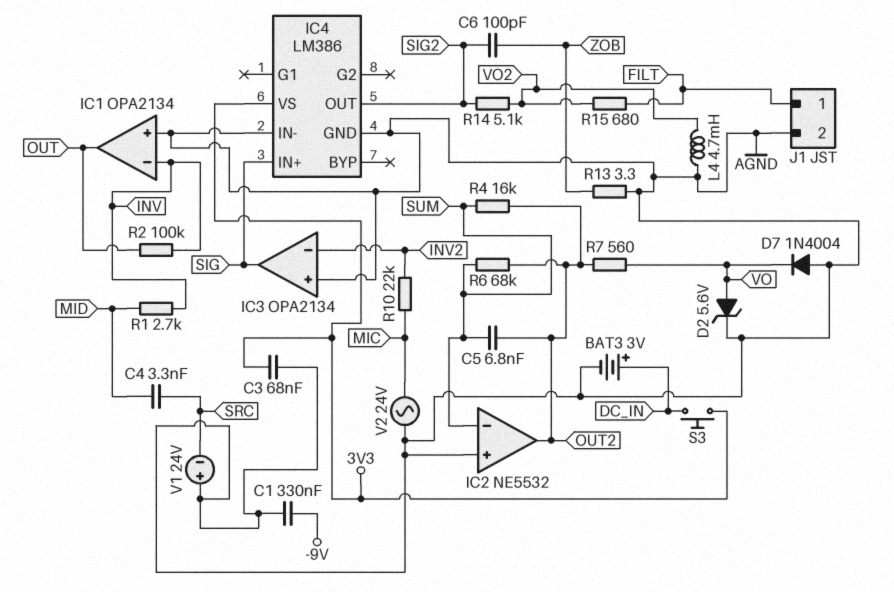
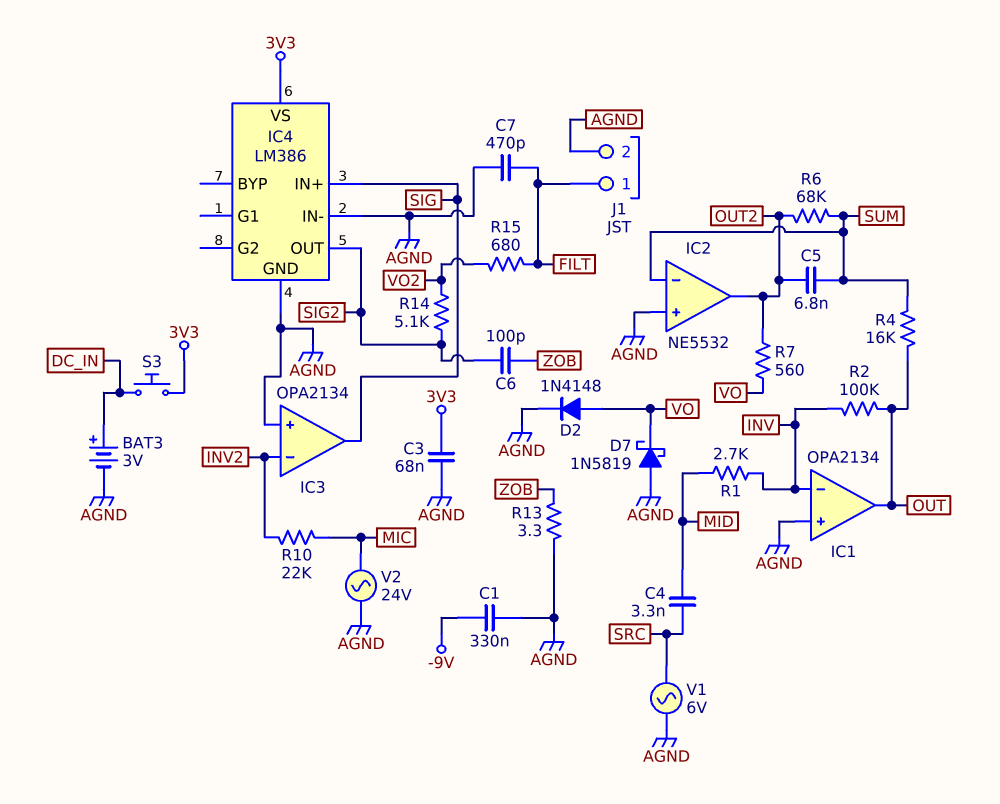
C7: none -> 470pF (AGND, FILT)
D2: zener 5.6V (A VO, K AGND) -> diode 1N4148 (A VO, K AGND)
D7: diode 1N4004 (A AGND, K VO) -> schottky 1N5819 (A AGND, K VO)
L4: 4.7mH (AGND, VO2) -> none
R4: 16k (OUT2, SUM) -> 16k (OUT, SUM)
V1: 24V (plus AGND, minus SRC) -> AC 6V (AGND, SRC)

